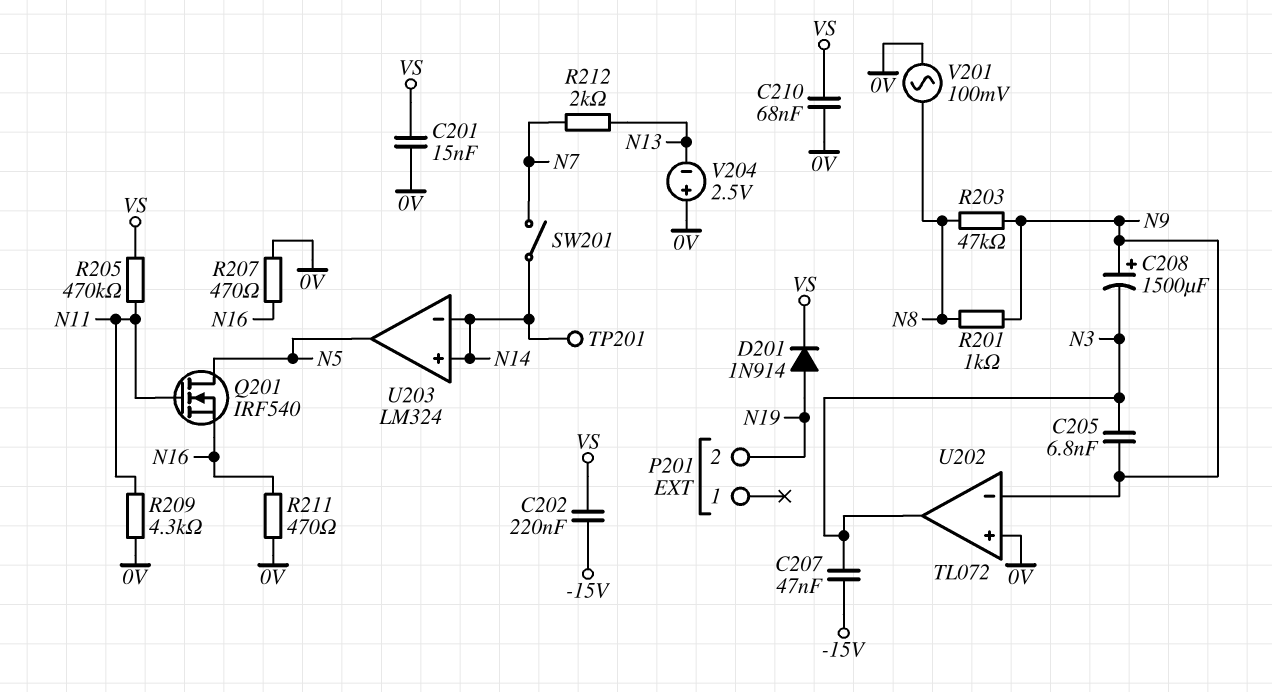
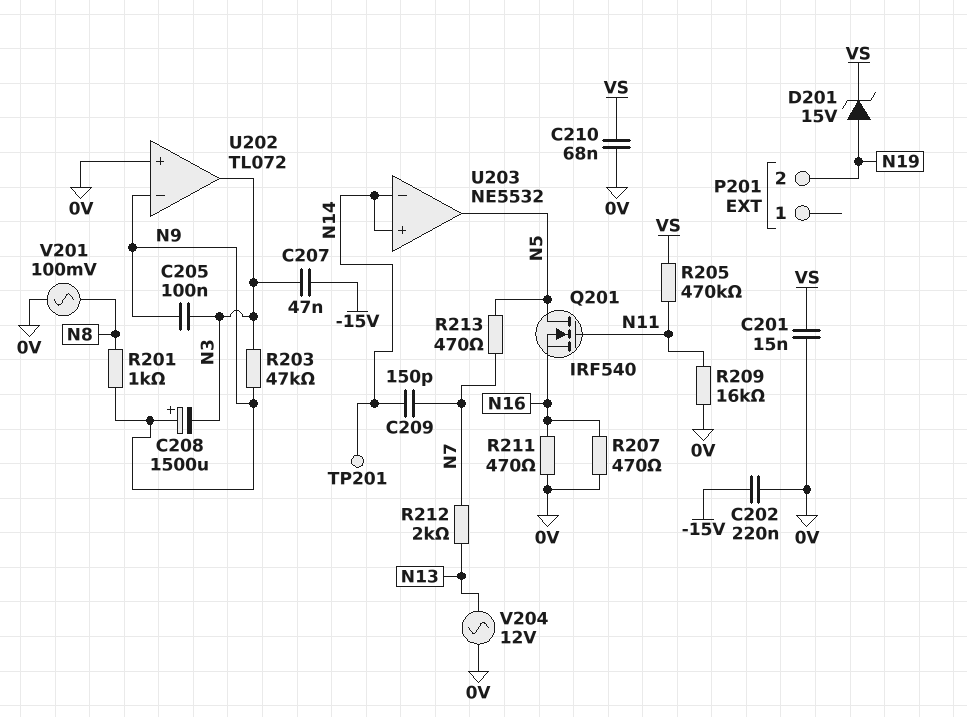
C202: 220nF (-15V, VS) -> 220nF (-15V, 0V)
C205: 6.8nF (N3, N9) -> 100nF (N3, N9)
C209: none -> 150pF (N7, N14)
D201: diode 1N914 (A N19, K VS) -> zener 15V (A N19, K VS)
R203: 47k (N8, N9) -> 47k (N3, N9)
R209: 4.3k (0V, N11) -> 16k (0V, N11)
R213: none -> 470 (N5, N7)
SW201: switch (N7, N14) -> none
U203: LM324 -> NE5532
V204: 2.5V (plus 0V, minus N13) -> AC 12V (0V, N13)

